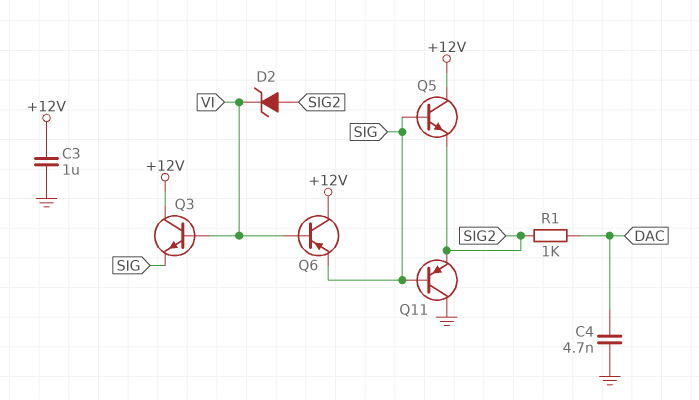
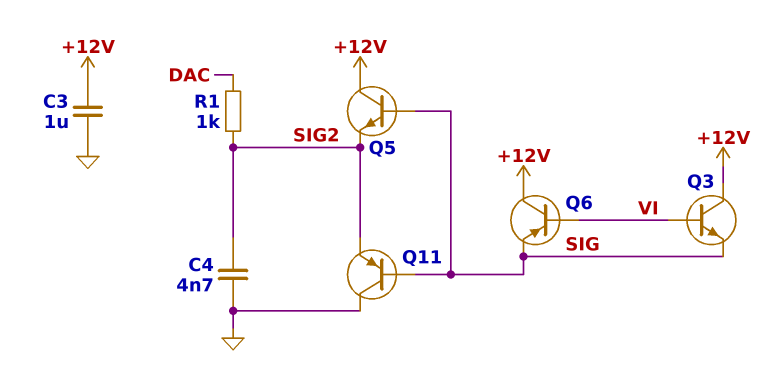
C4: 4.7nF (DAC, GND) -> 4.7nF (GND, SIG2)
D2: zener (A SIG2, K VI) -> none

